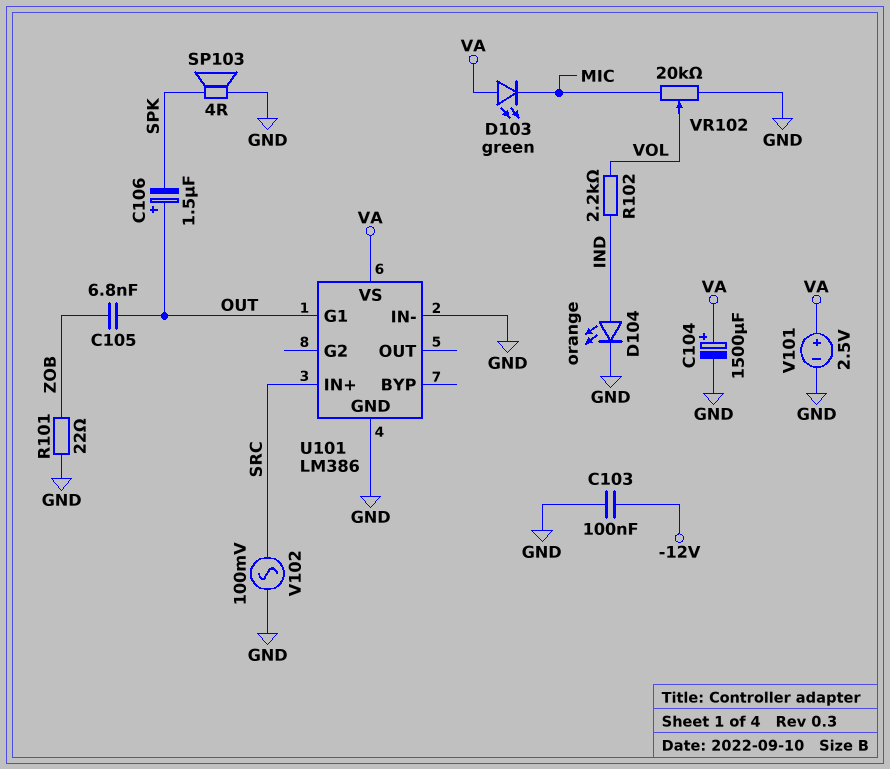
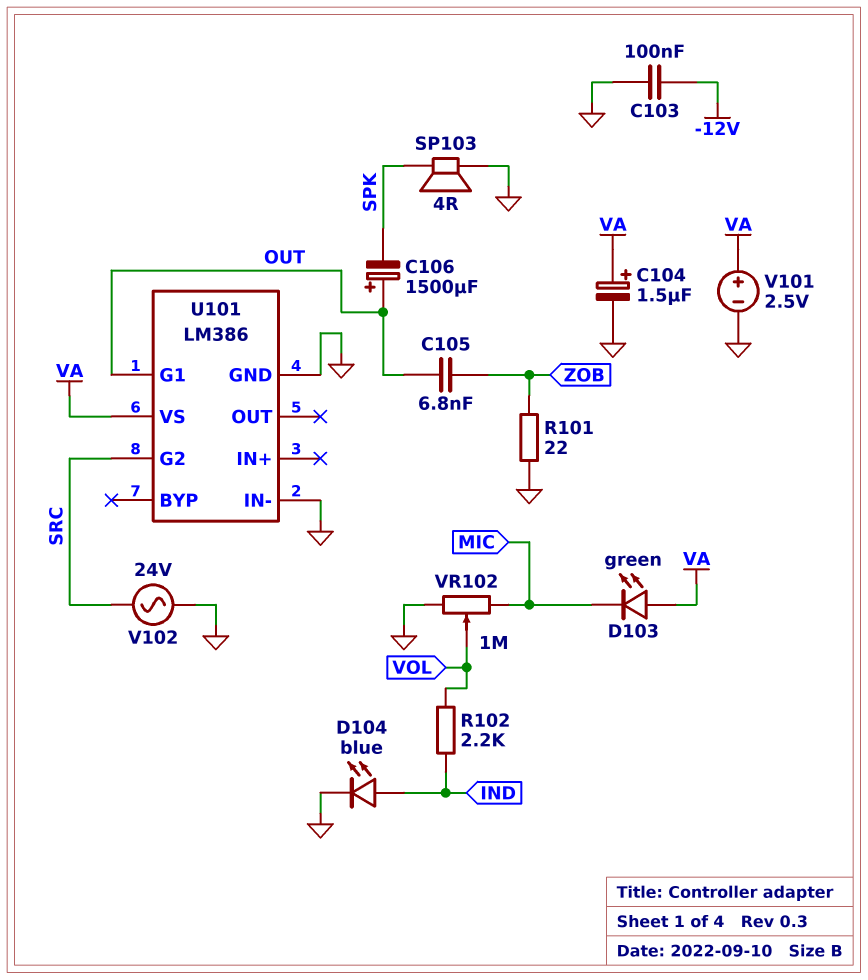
C104: 1500uF (plus VA, minus GND) -> 1.5uF (plus VA, minus GND)
C106: 1.5uF (plus OUT, minus SPK) -> 1500uF (plus OUT, minus SPK)
D104: LED orange (A IND, K GND) -> LED blue (A IND, K GND)
U101 pin G2: none -> SRC
U101 pin IN+: SRC -> none
V102: AC 100mV (GND, SRC) -> AC 24V (GND, SRC)
VR102: 20k (GND, MIC, wiper VOL) -> 1M (GND, MIC, wiper VOL)

